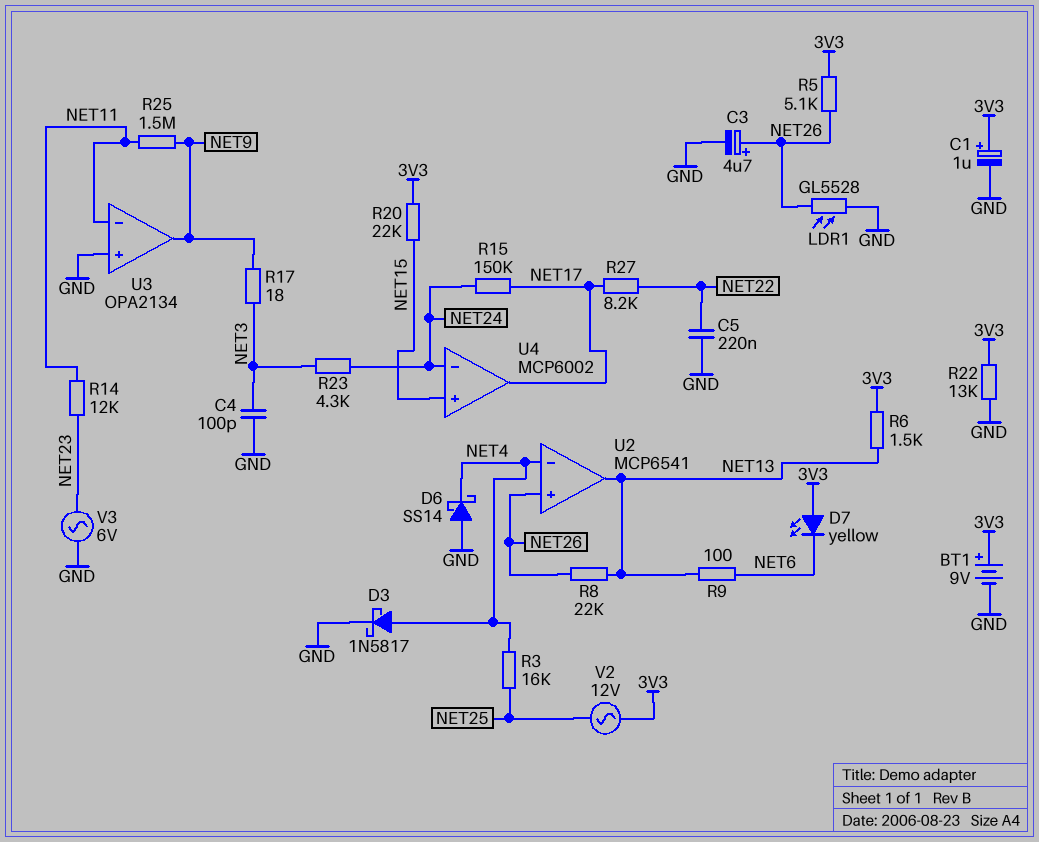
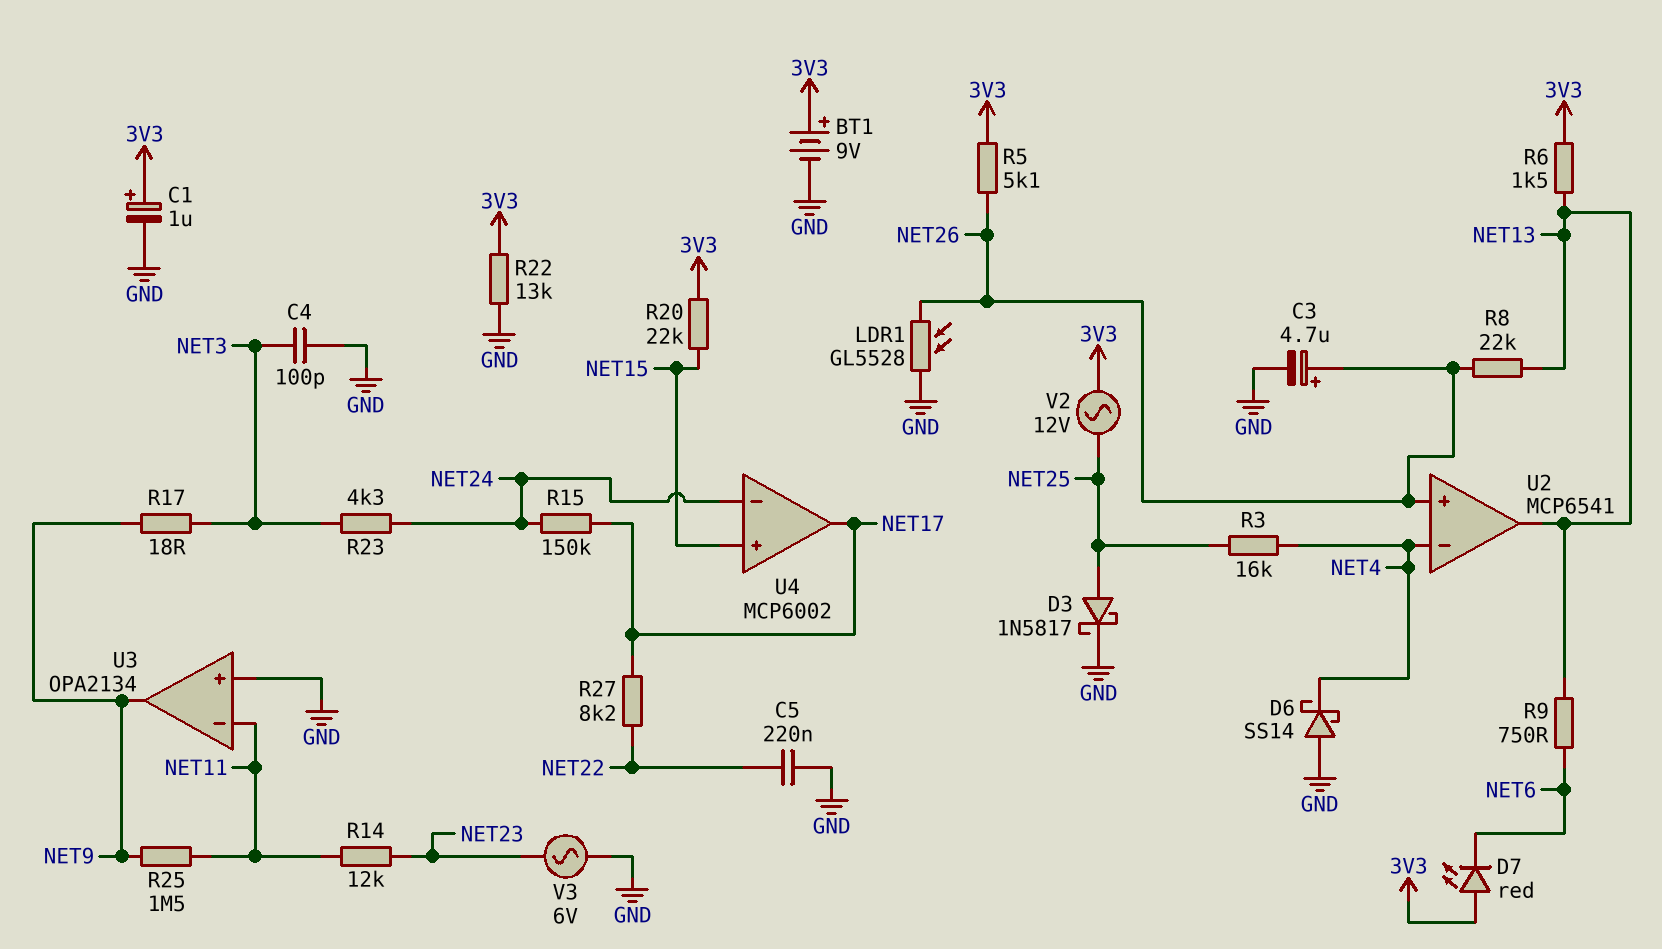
D3: schottky 1N5817 (A NET4, K GND) -> schottky 1N5817 (A NET25, K GND)
D7: LED yellow (A 3V3, K NET6) -> LED red (A 3V3, K NET6)
R9: 100 (NET6, NET13) -> 750 (NET6, NET13)

